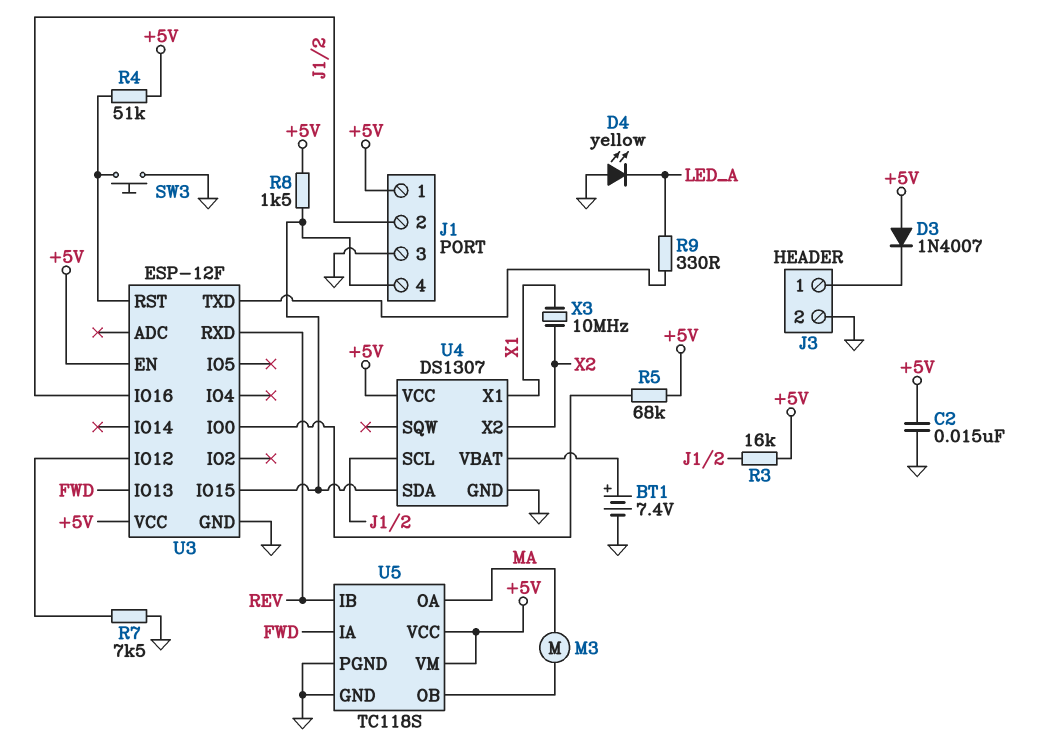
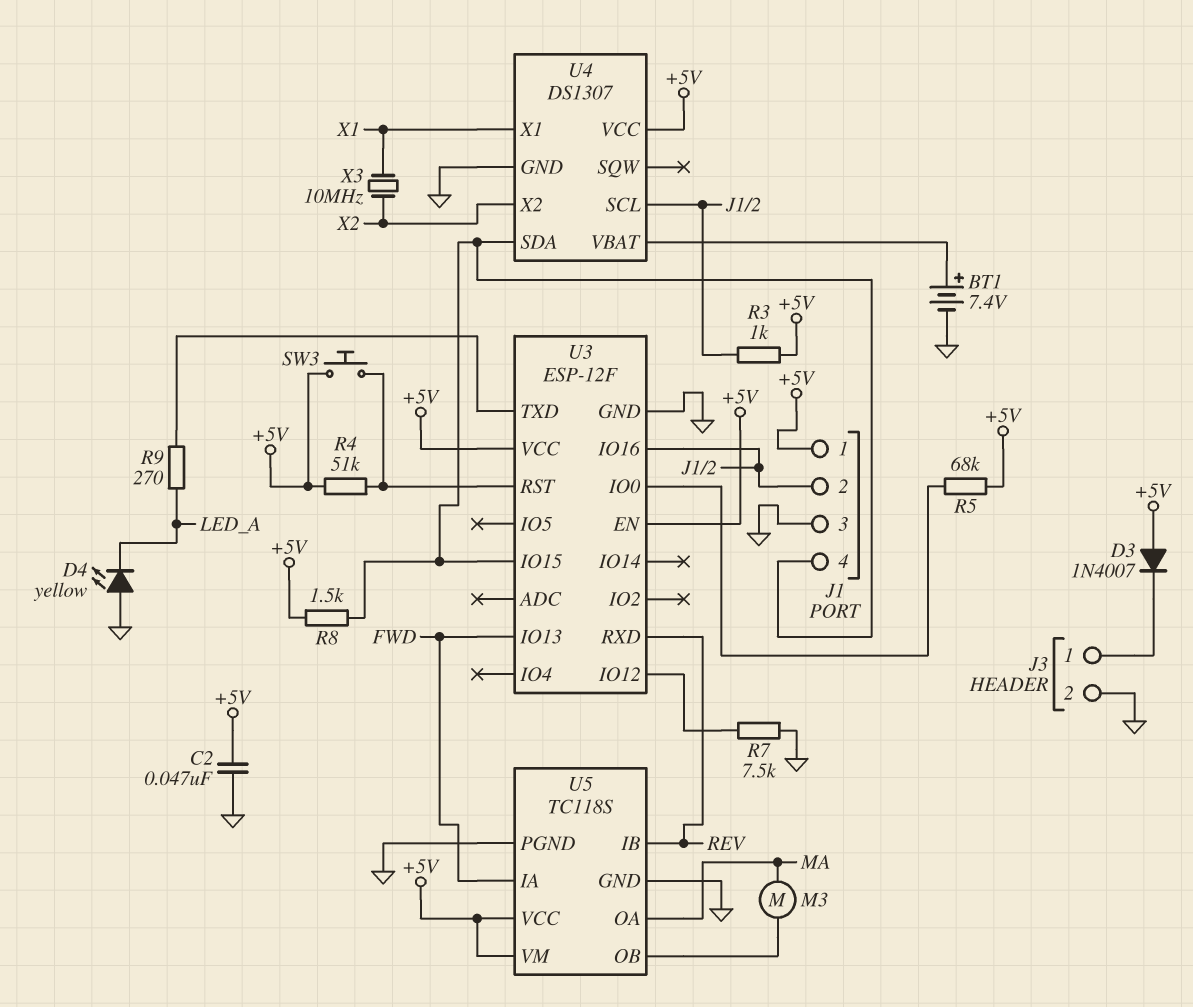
C2: 15nF (+5V, GND) -> 47nF (+5V, GND)
R3: 16k (+5V, J1/2) -> 1k (+5V, J1/2)
R9: 330 (LED_A, U3/TXD) -> 270 (LED_A, U3/TXD)
SW3: button (GND, U3/RST) -> button (+5V, U3/RST)

